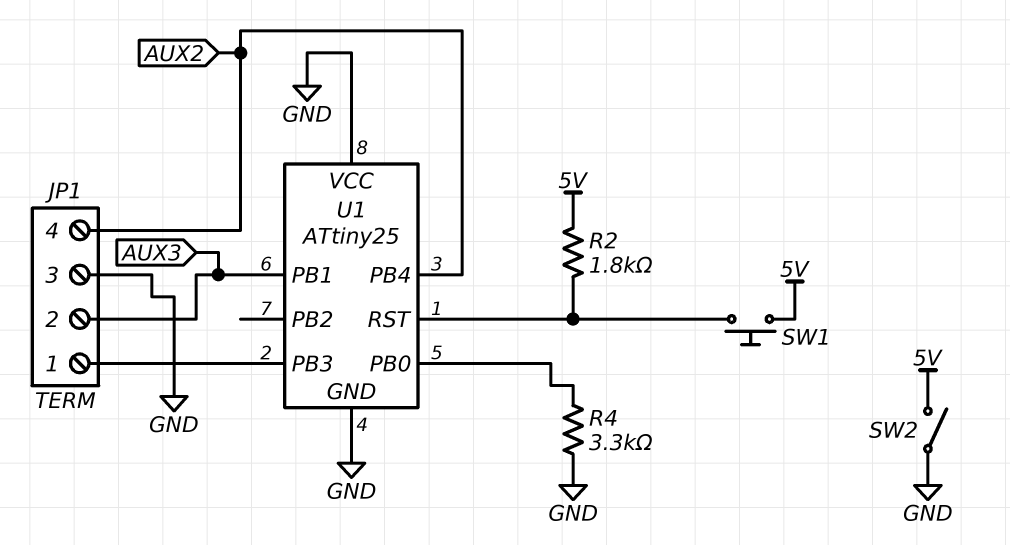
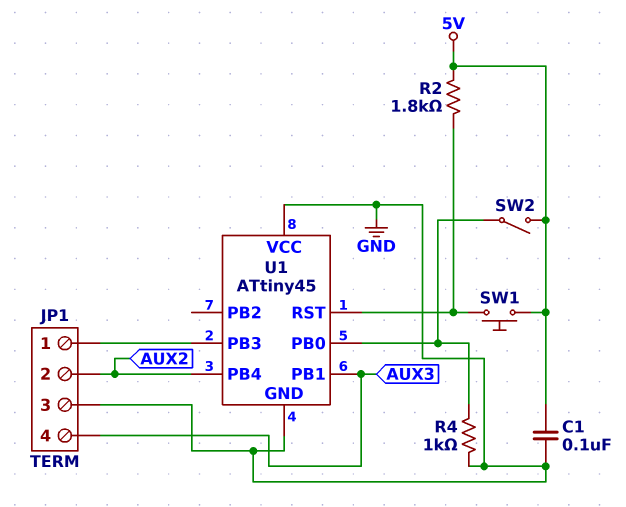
C1: none -> 100nF (5V, GND)
JP1 pin 2: AUX3 -> AUX2
JP1 pin 4: AUX2 -> AUX3
R4: 3.3k (GND, U1/PB0) -> 1k (GND, U1/PB0)
SW2: switch (5V, GND) -> switch (5V, U1/PB0)
U1: ATtiny25 -> ATtiny45

